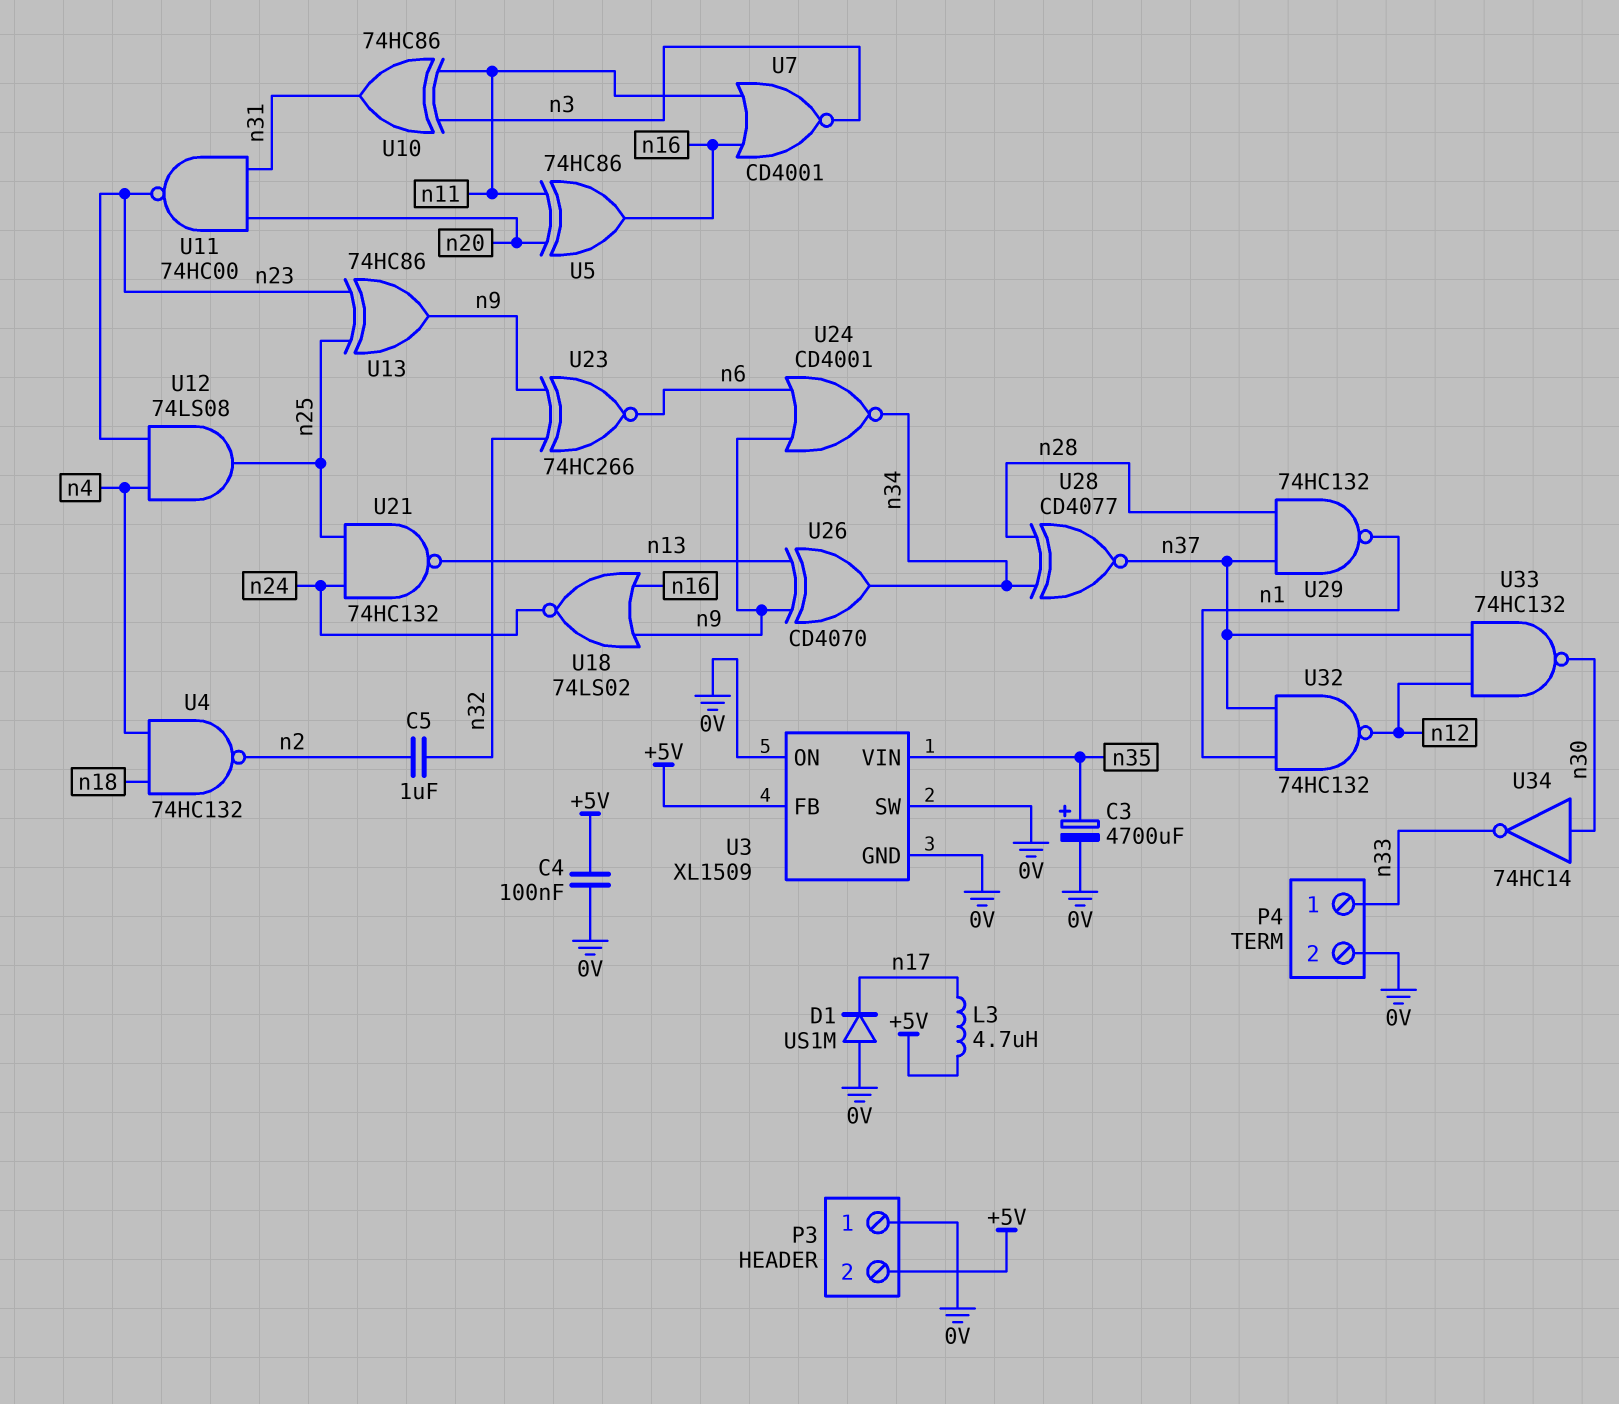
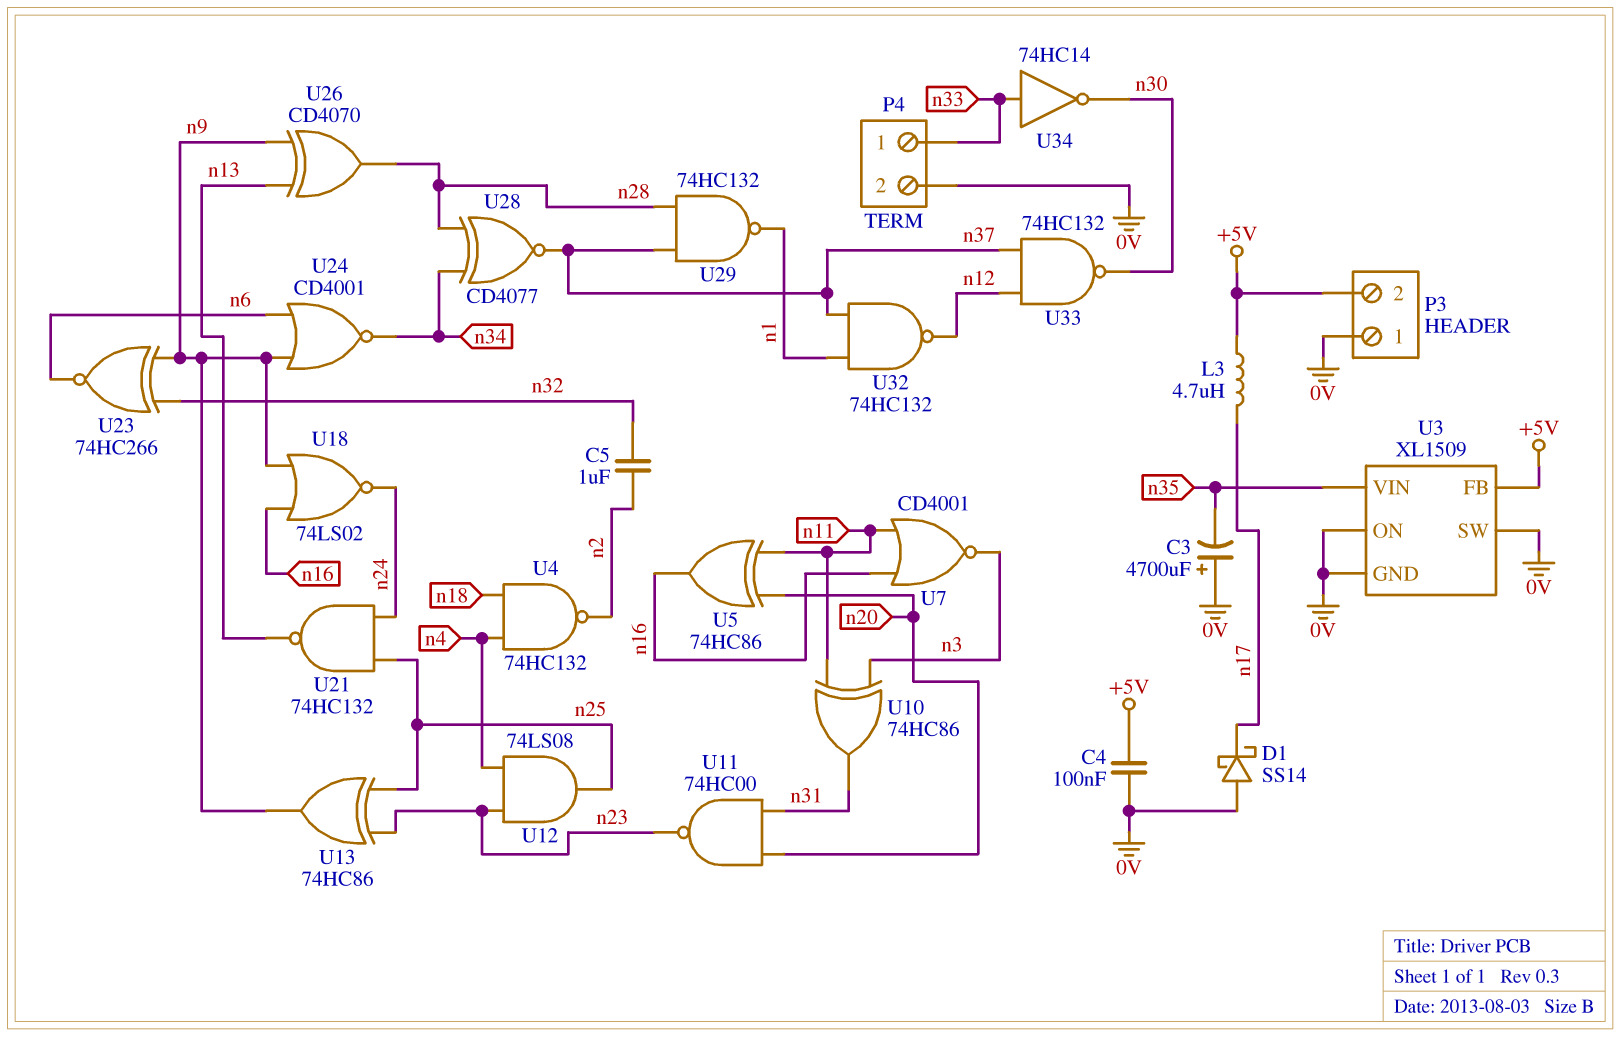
C3: 4700uF (plus n35, minus 0V) -> 4700uF (plus 0V, minus n35)
D1: diode US1M (A 0V, K n17) -> schottky SS14 (A 0V, K n17)
U26: XOR CD4070 (in n9, in n13, out n34) -> XOR CD4070 (in n9, in n13, out n28)
U34: NOT 74HC14 (in n30, out n33) -> NOT 74HC14 (in n33, out n30)

